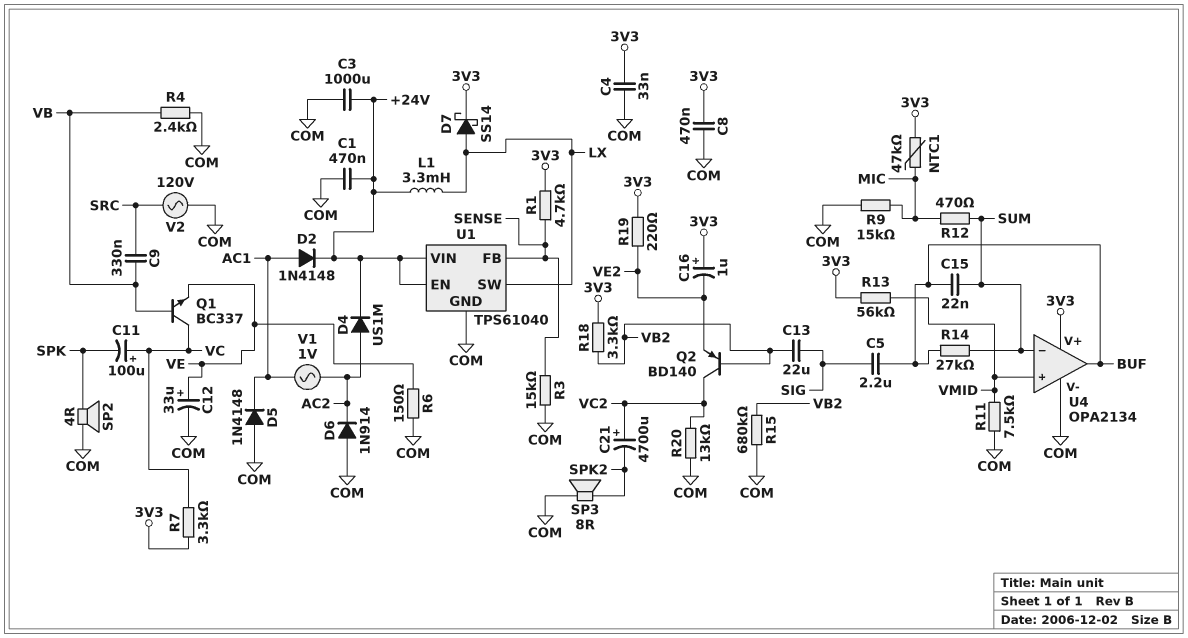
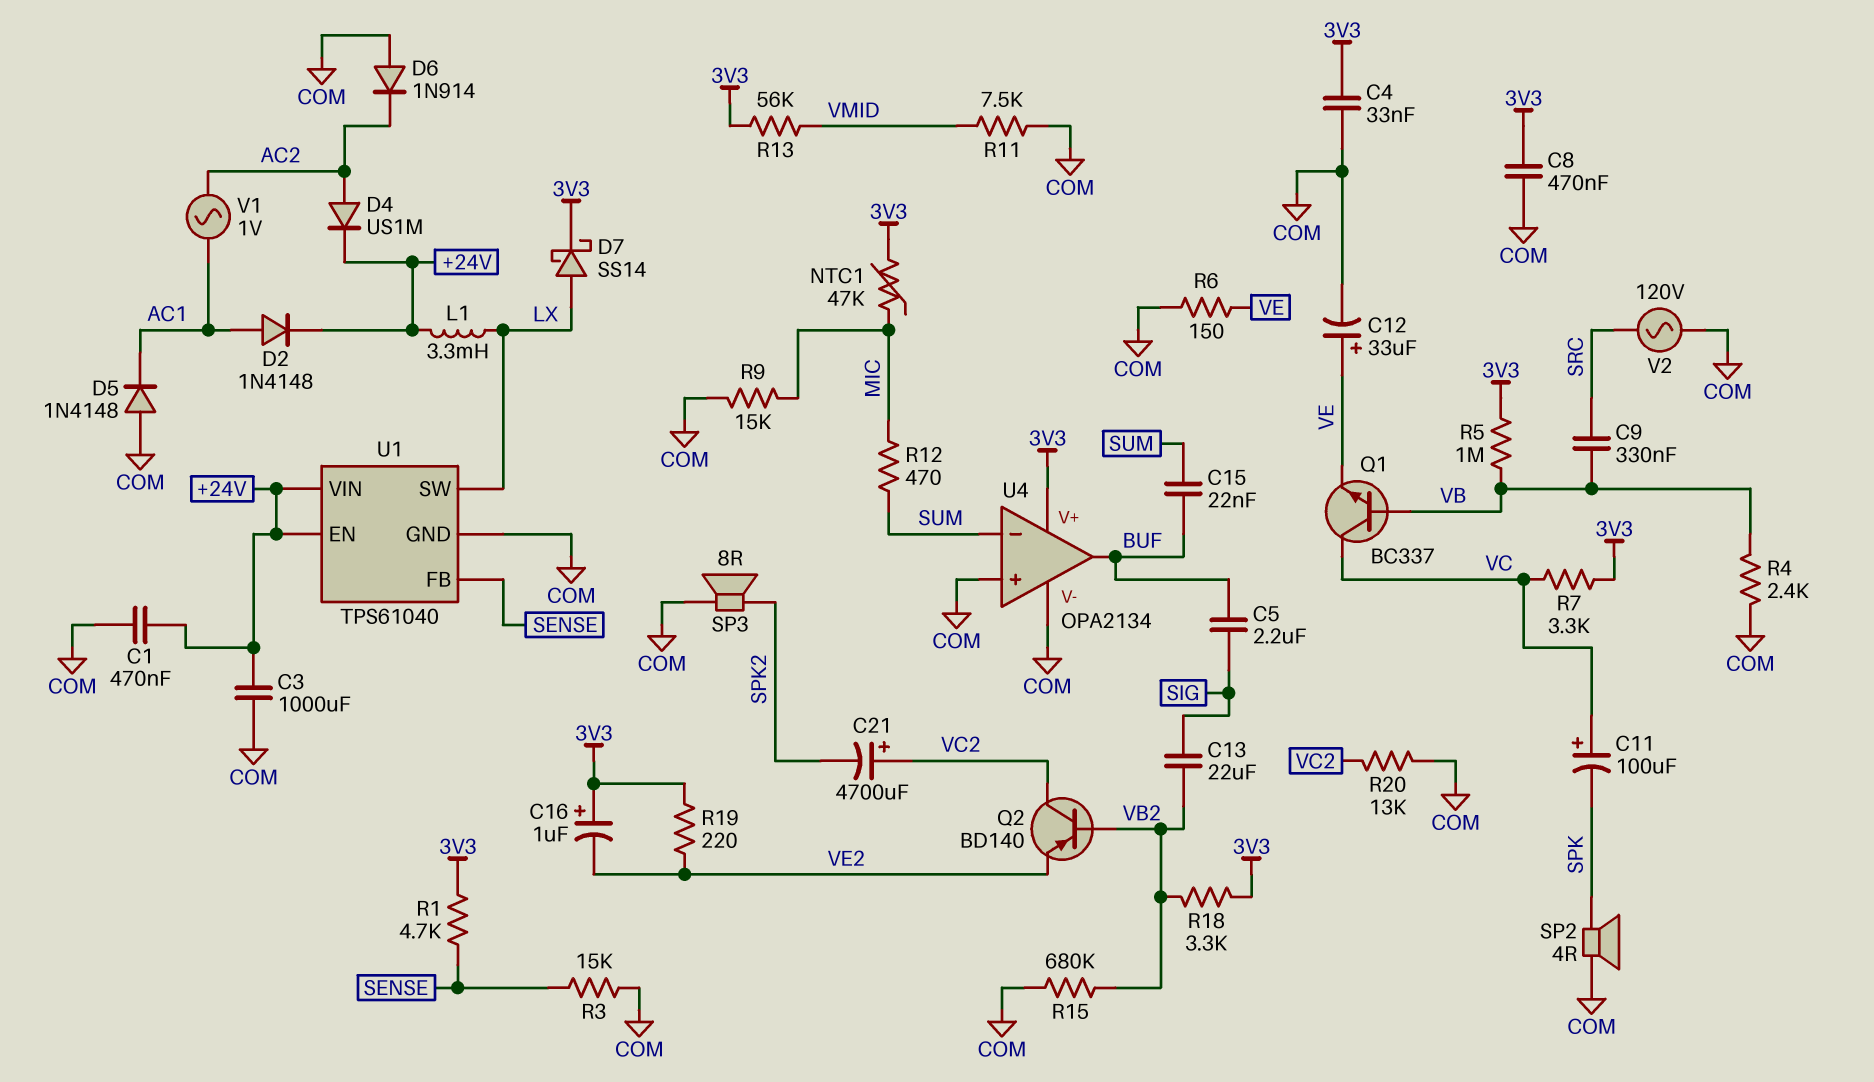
R5: none -> 1M (3V3, VB)
R14: 27k (BUF, SUM) -> none
U4 pin in+: VMID -> COM

